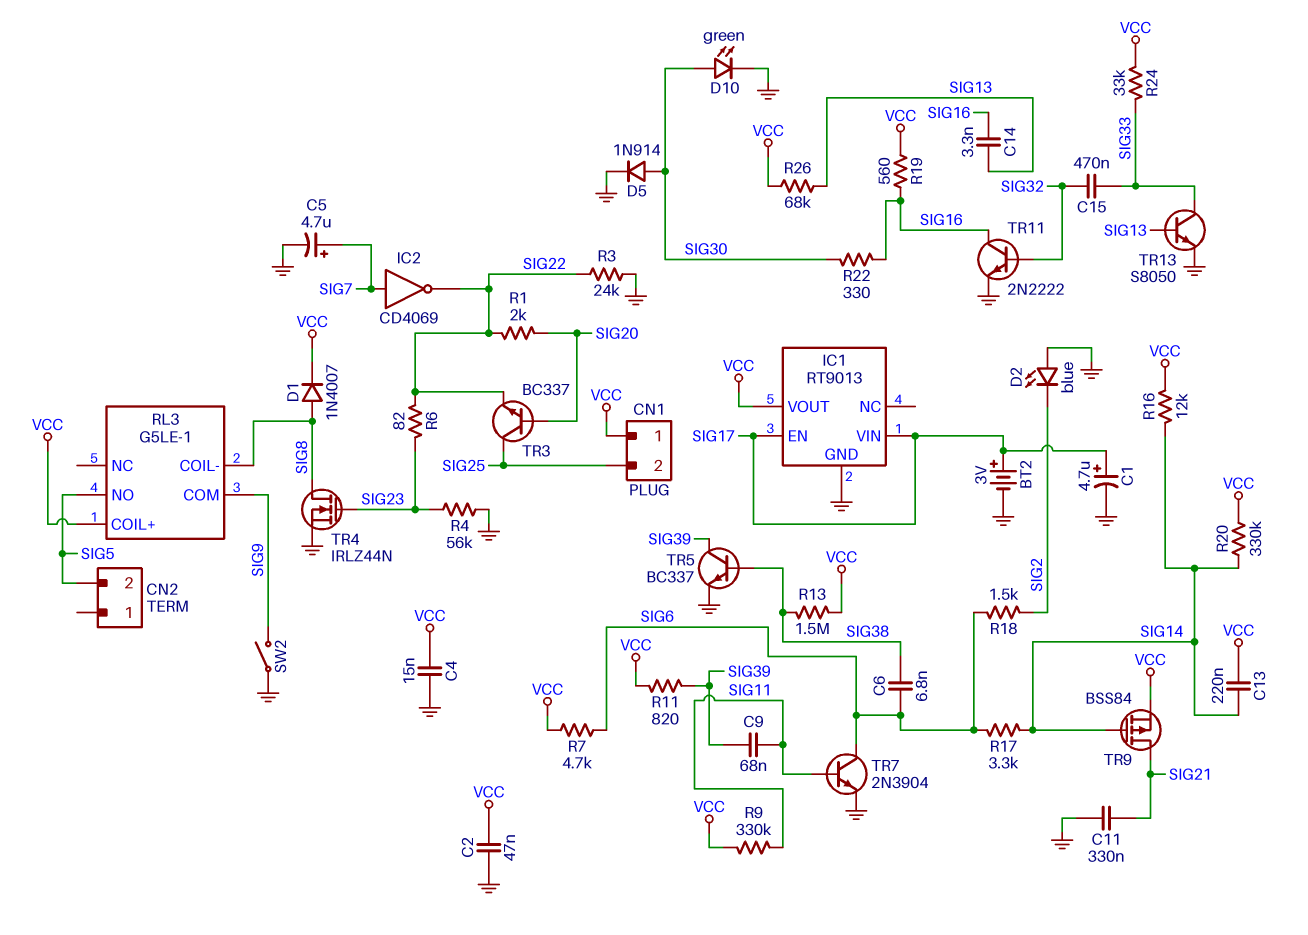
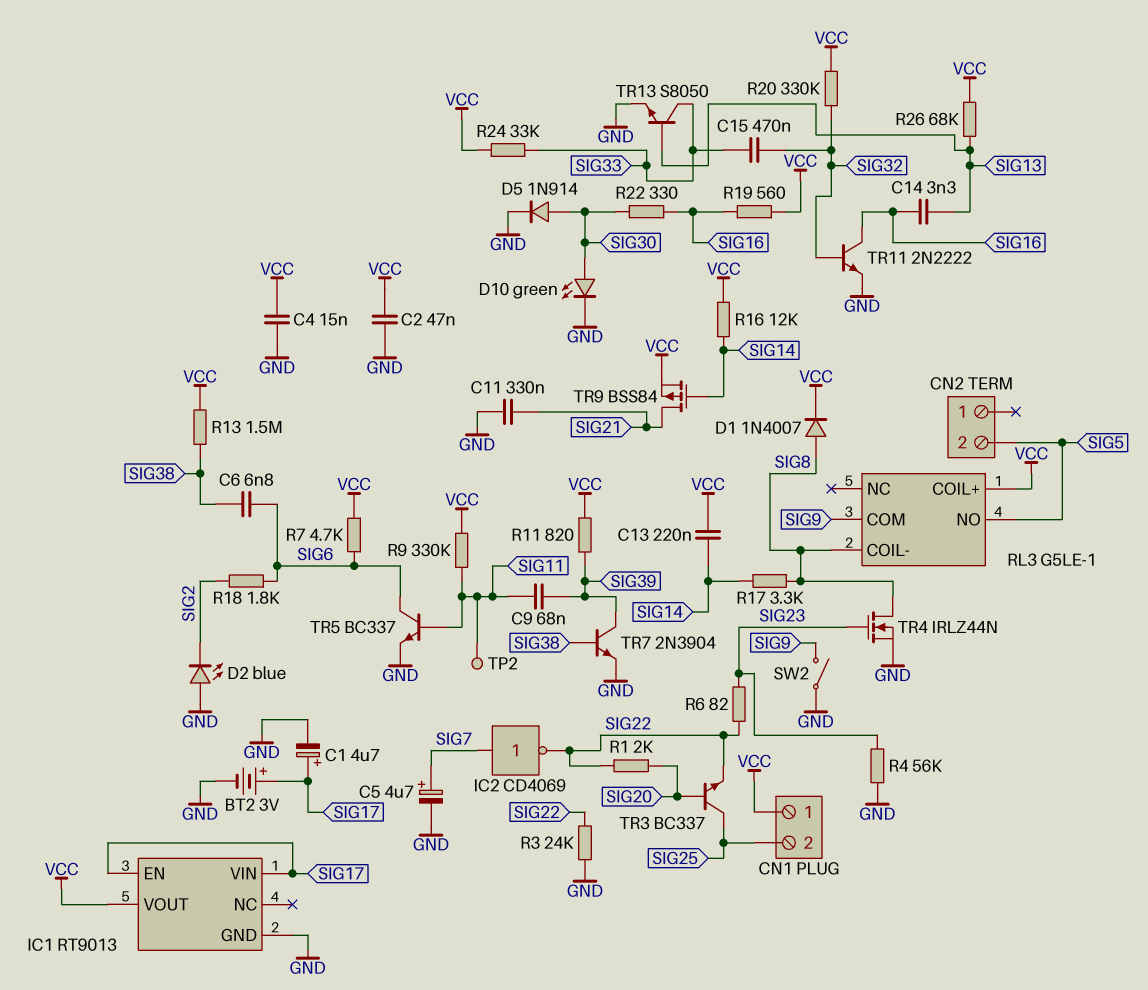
R17: 3.3k (SIG6, SIG14) -> 3.3k (SIG8, SIG14)
R18: 1.5k (SIG2, SIG6) -> 1.8k (SIG2, SIG6)
R20: 330k (SIG14, VCC) -> 330k (SIG32, VCC)
TP2: none -> test point (SIG11)
TR5: NPN BC337 (B SIG38, C SIG39, E GND) -> NPN BC337 (B SIG11, C SIG6, E GND)
TR7: NPN 2N3904 (B SIG11, C SIG6, E GND) -> NPN 2N3904 (B SIG38, C SIG39, E GND)

